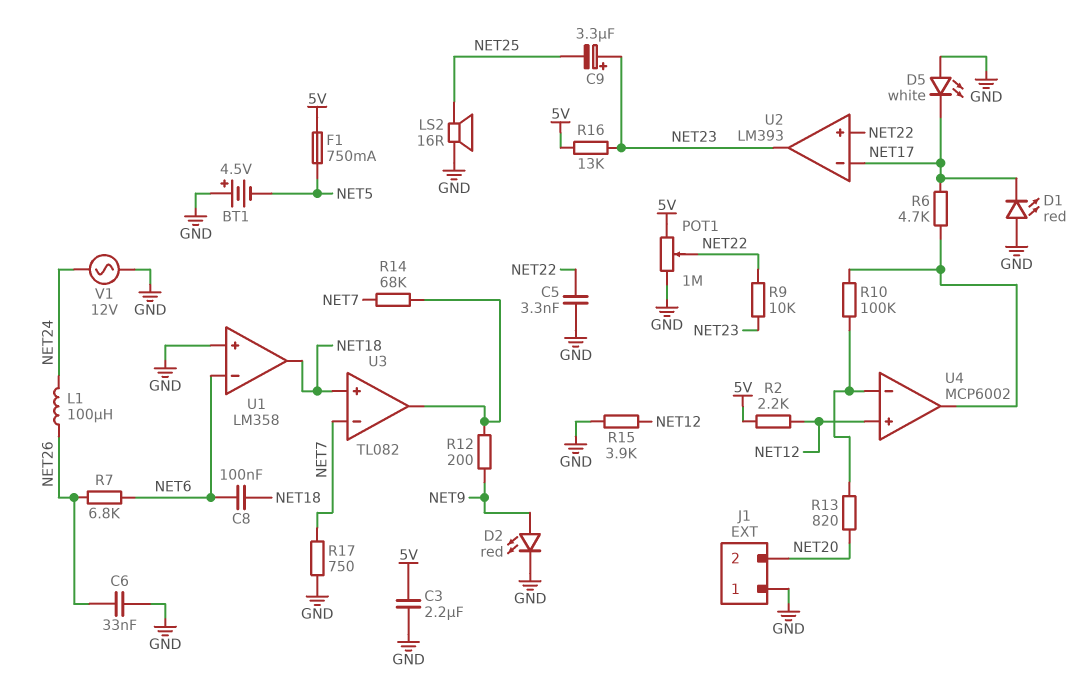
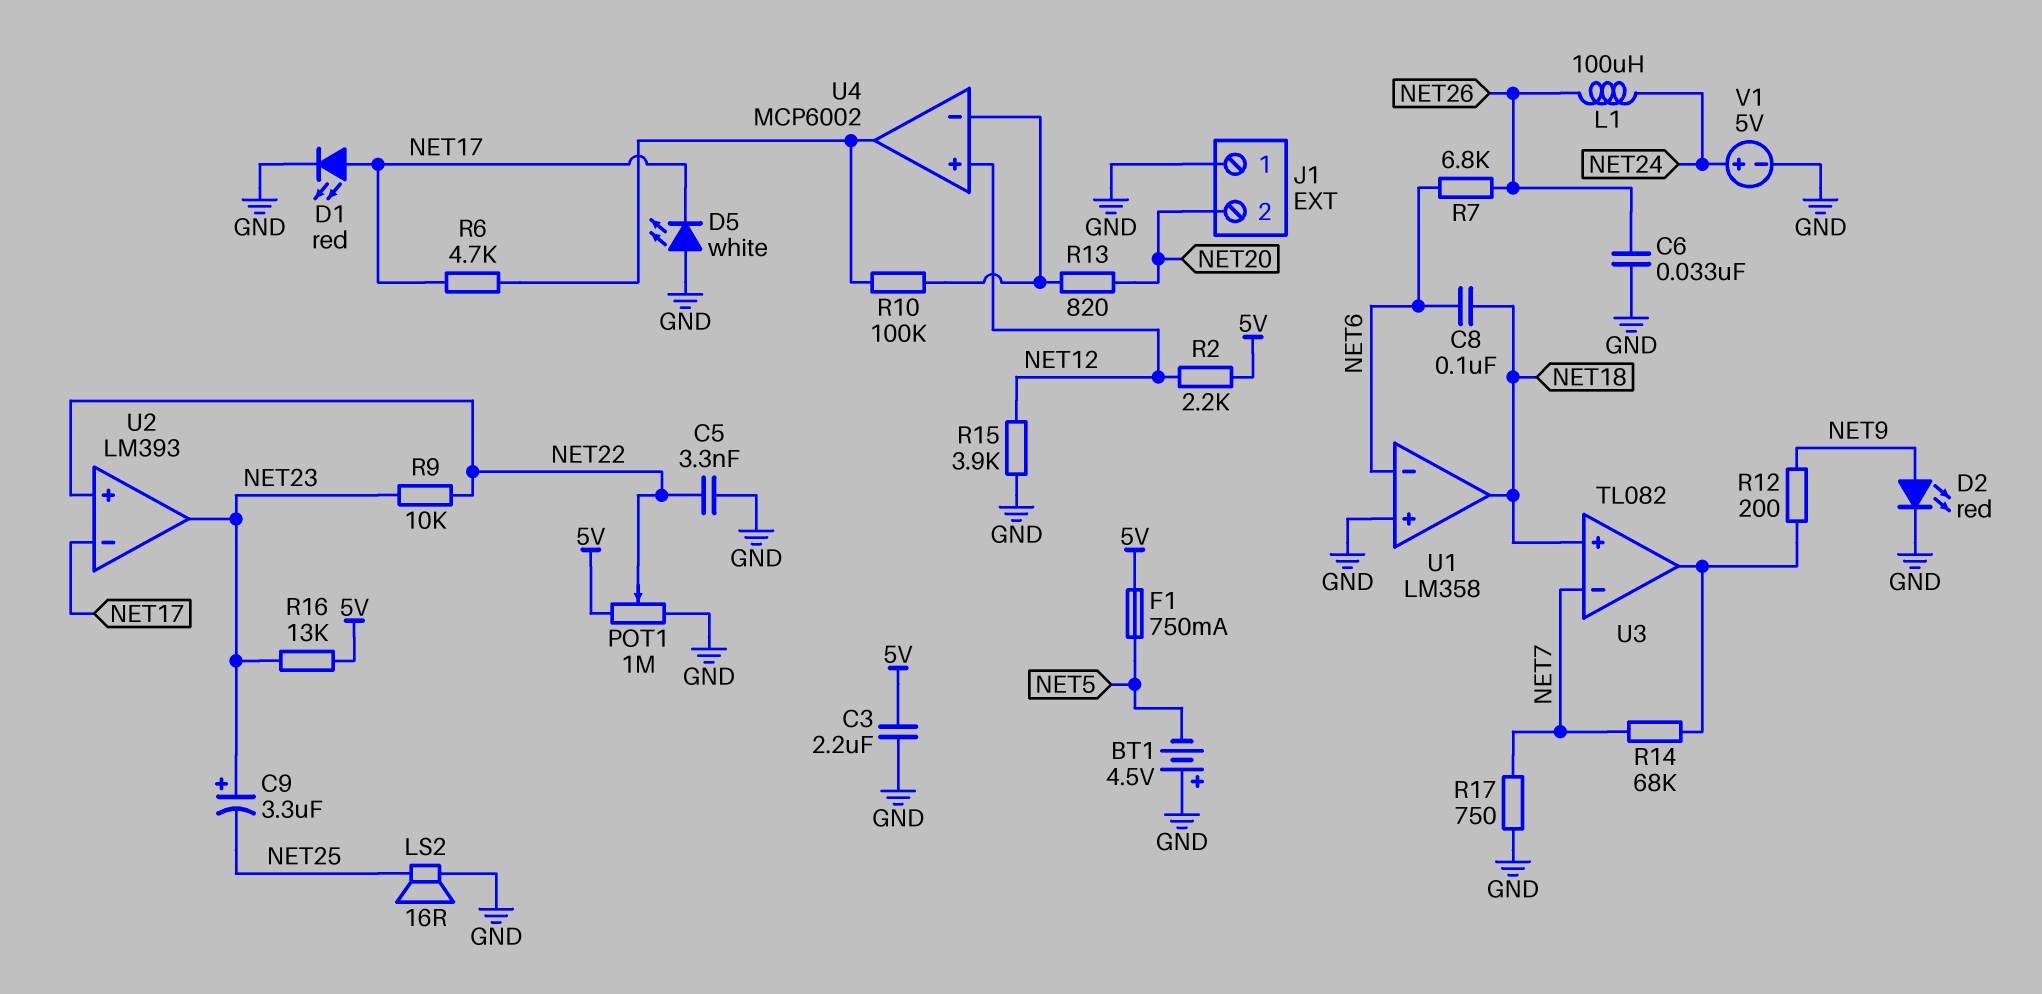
D1: LED red (A GND, K NET17) -> LED red (A NET17, K GND)
V1: AC 12V (GND, NET24) -> 5V (plus NET24, minus GND)

